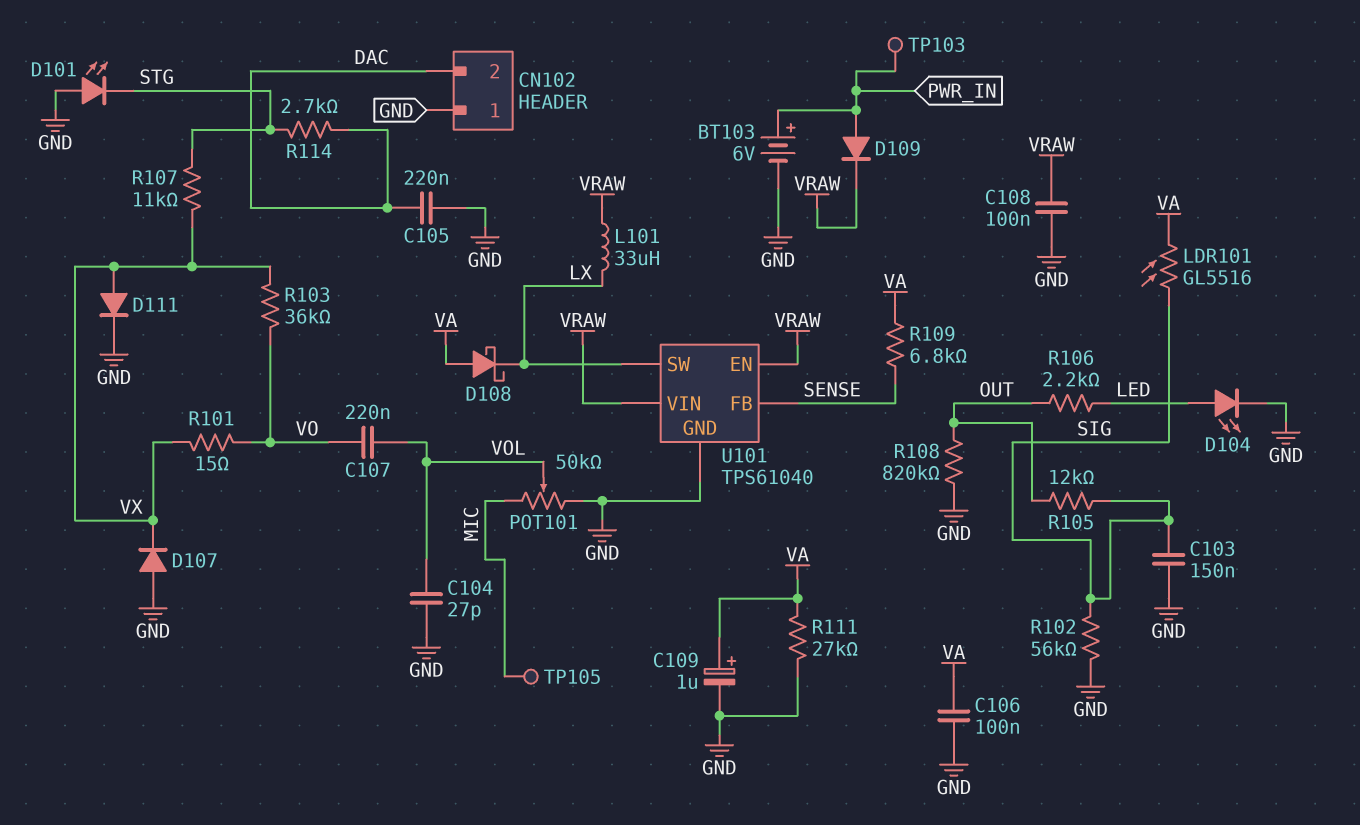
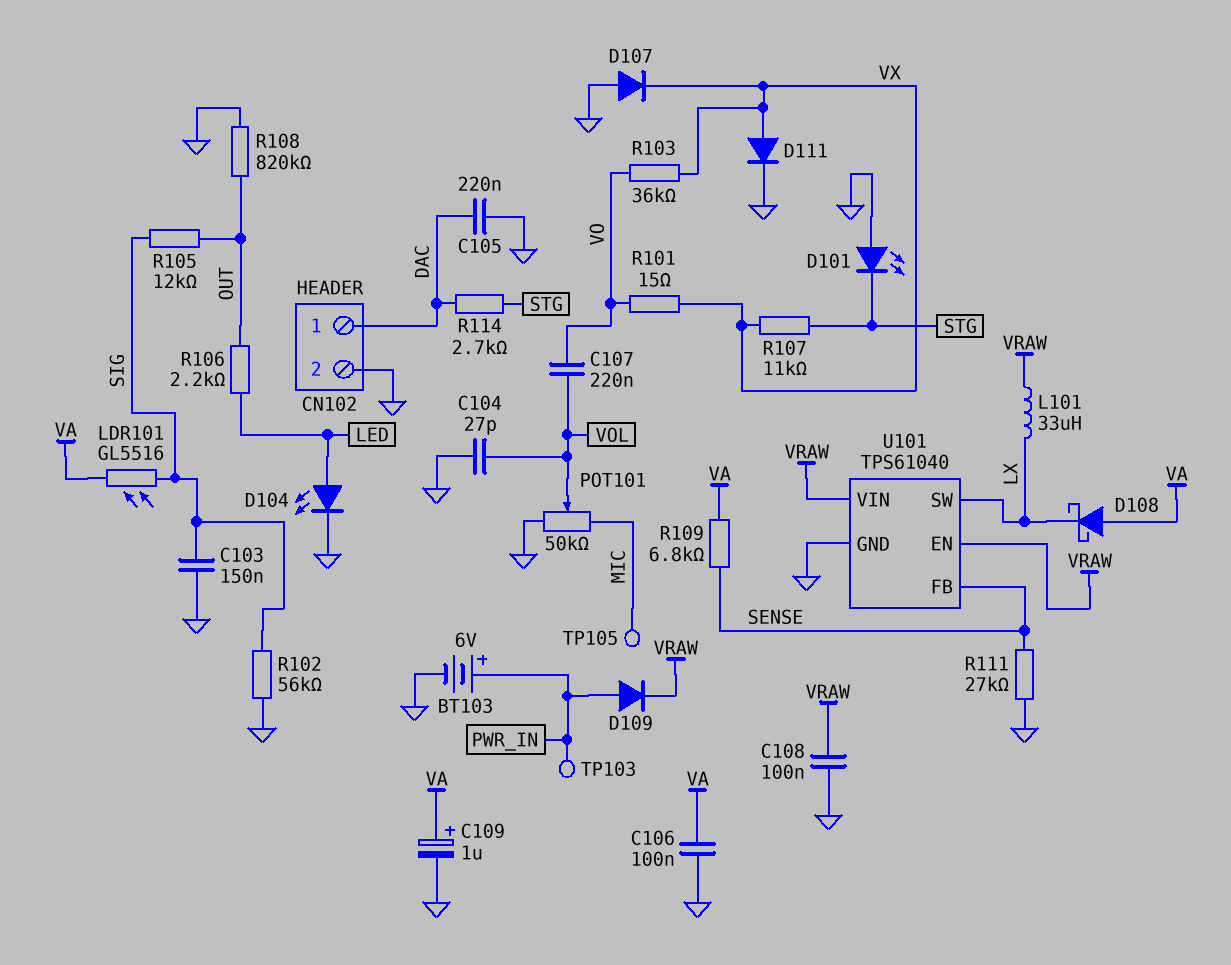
CN102 pin 1: GND -> DAC
CN102 pin 2: DAC -> GND
R111: 27k (GND, VA) -> 27k (GND, SENSE)

